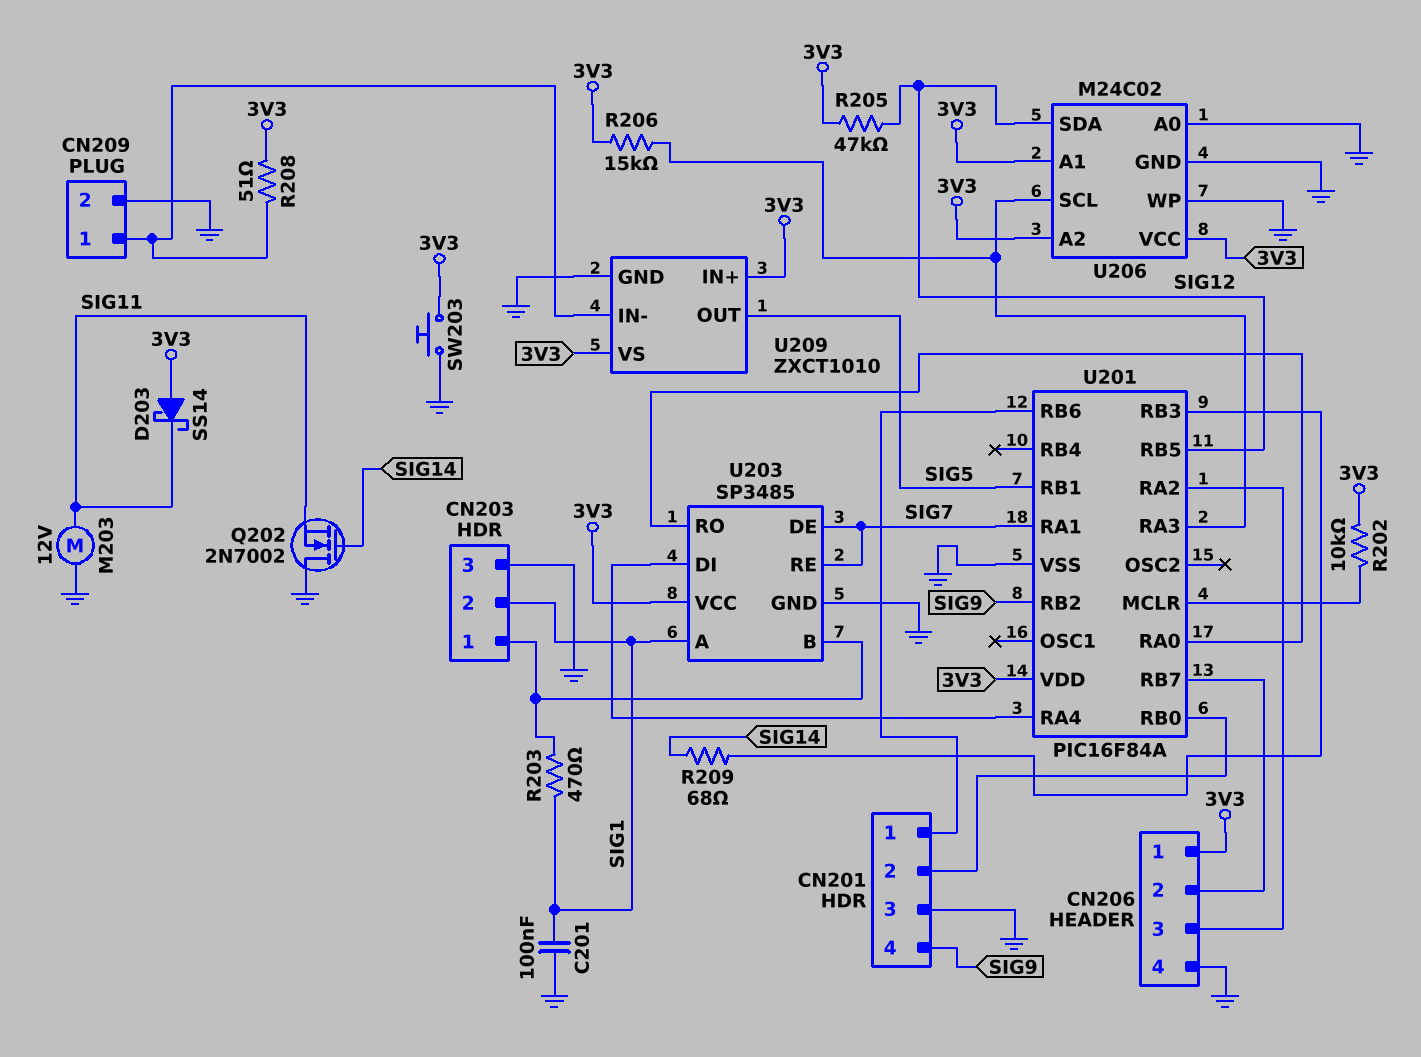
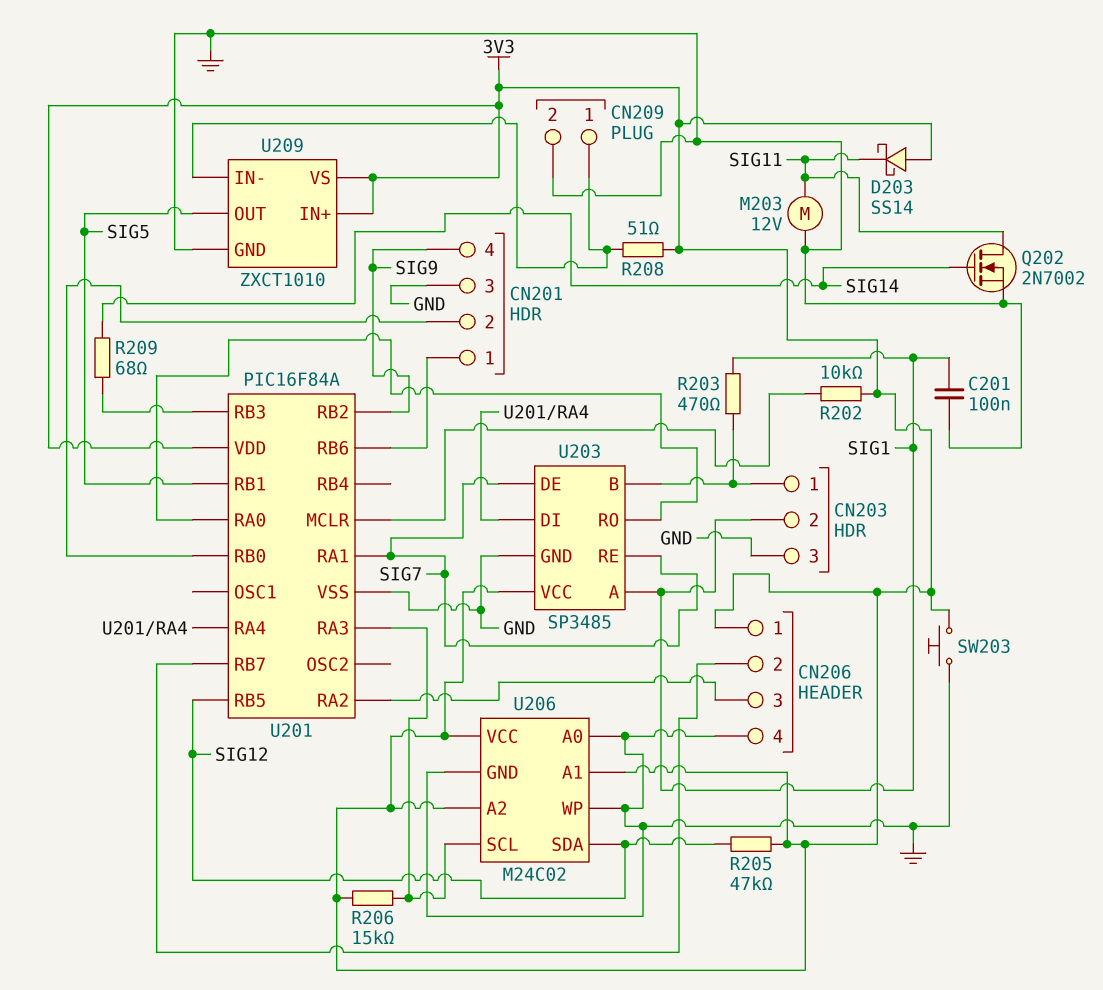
Q202: NMOS 2N7002 (G SIG14, D GND, S SIG11) -> NMOS 2N7002 (G SIG14, D SIG11, S GND)

